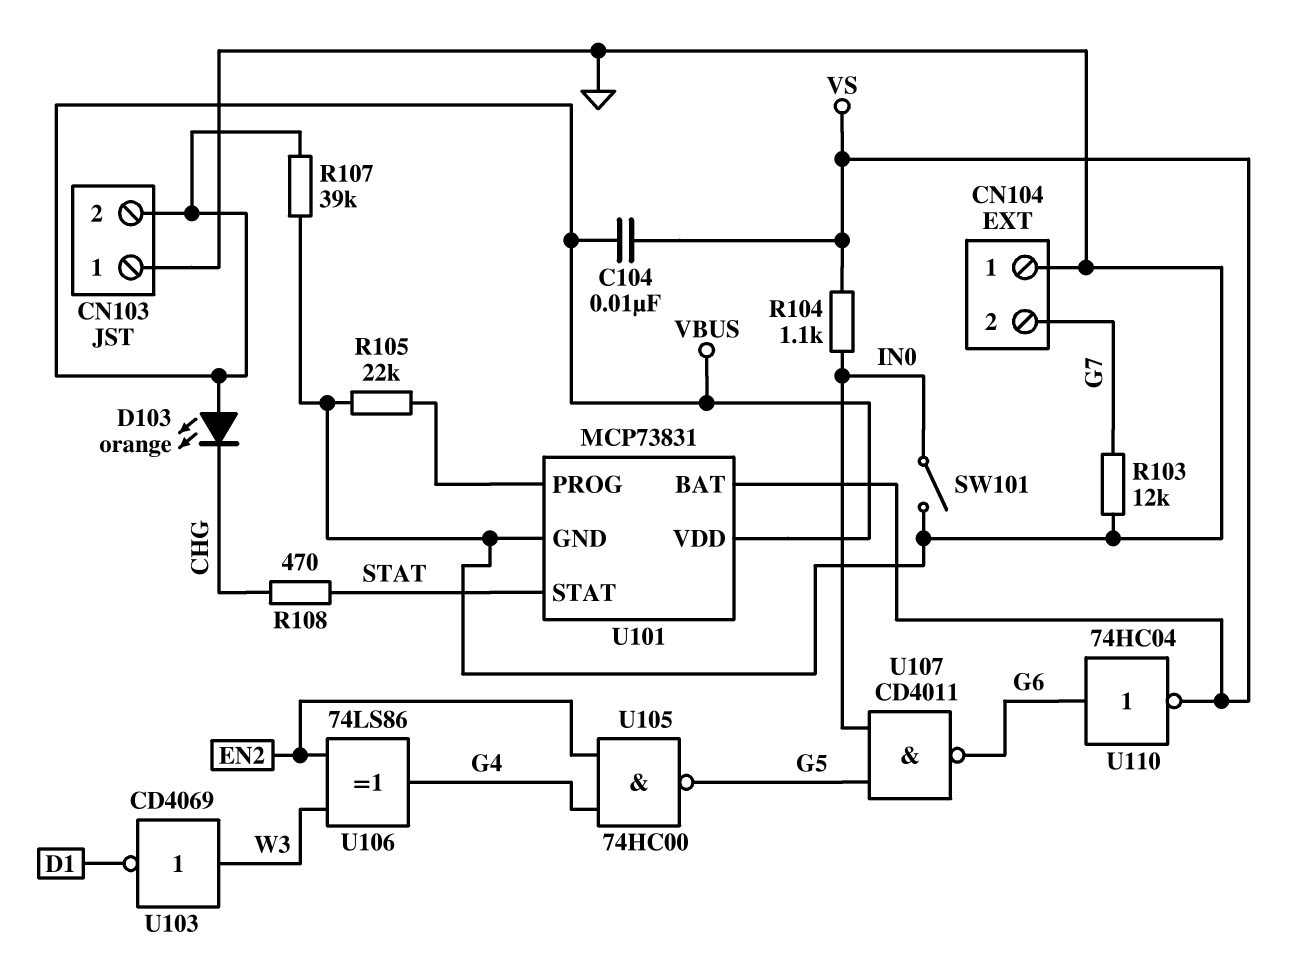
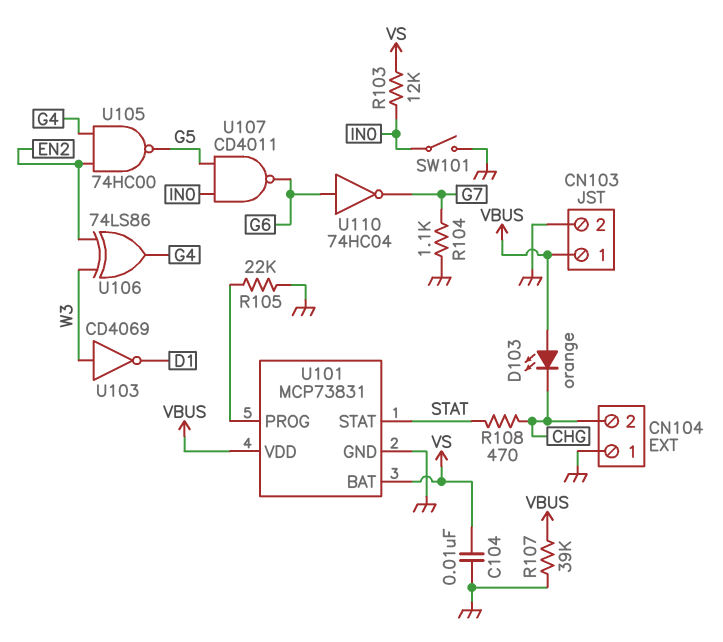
C104: 10nF (VBUS, VS) -> 10nF (GND, VS)
CN103 pin 1: GND -> VBUS
CN103 pin 2: VBUS -> GND
CN104 pin 2: G7 -> CHG
R103: 12k (G7, GND) -> 12k (IN0, VS)
R104: 1.1k (IN0, VS) -> 1.1k (G7, GND)
U110: NOT 74HC04 (in G6, out VS) -> NOT 74HC04 (in G6, out G7)

